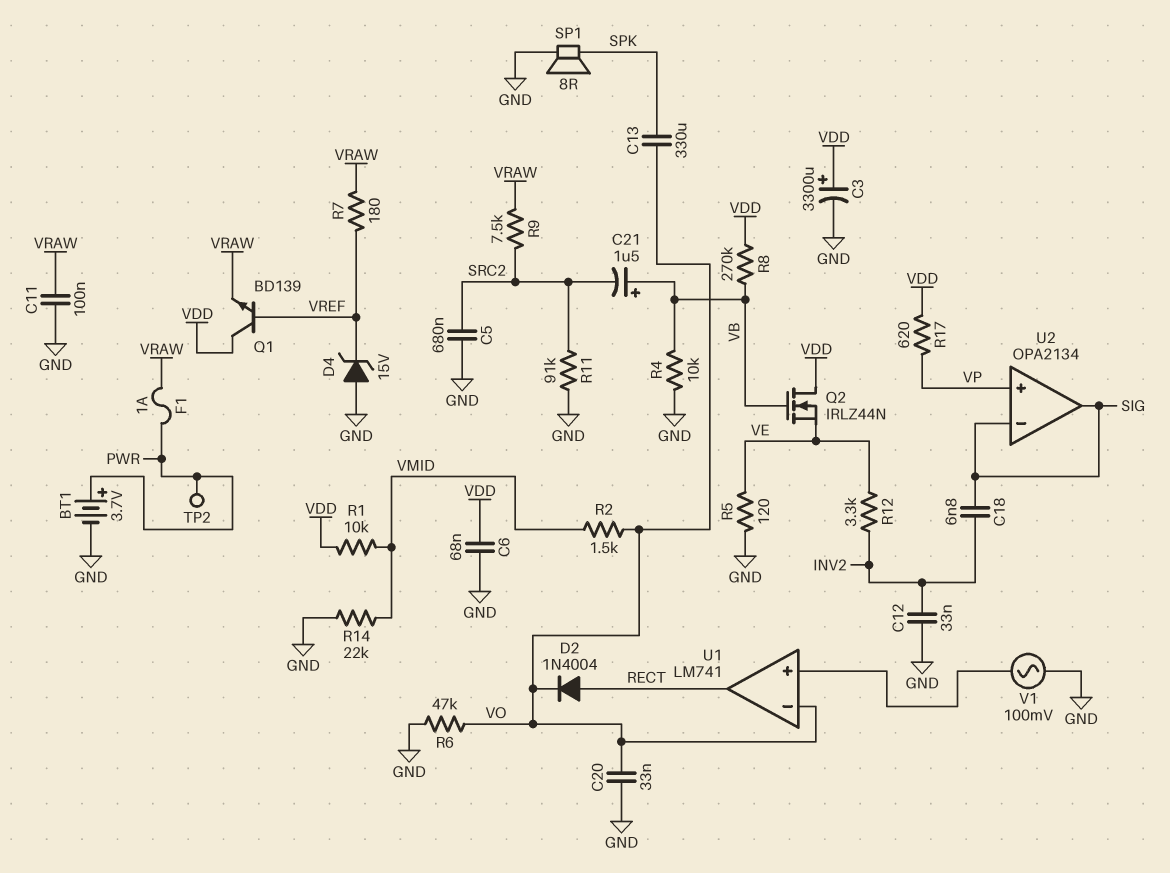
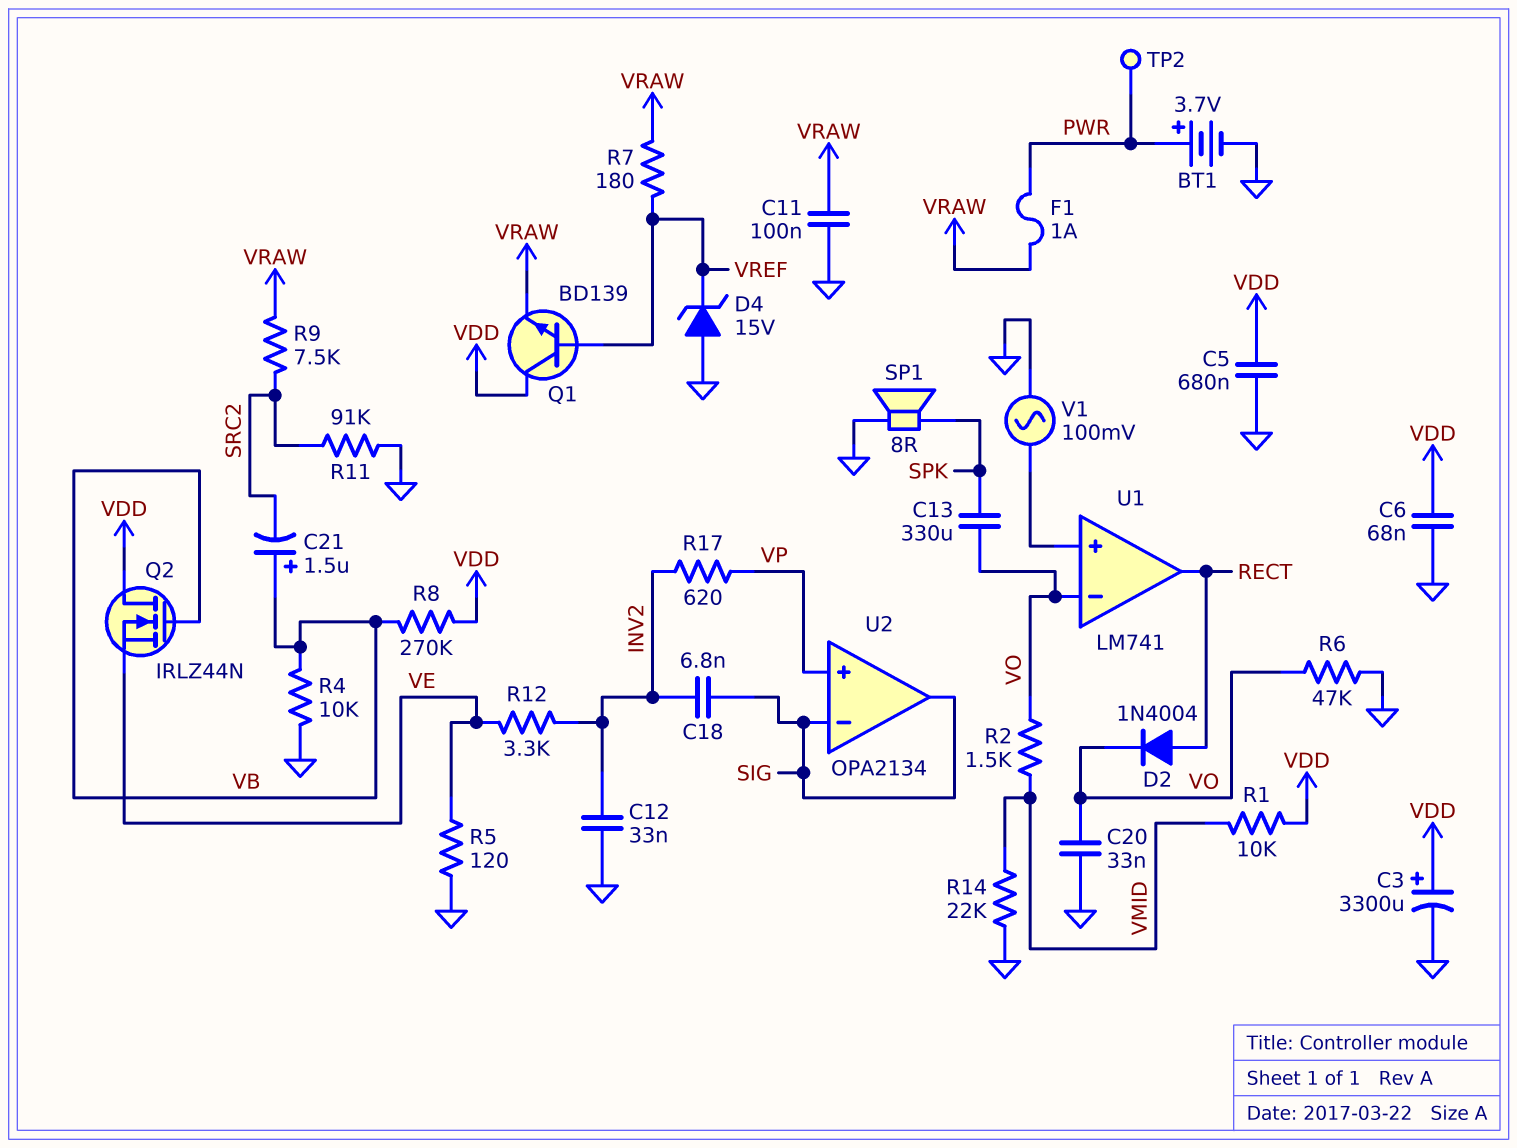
C5: 680nF (GND, SRC2) -> 680nF (GND, VDD)
R17: 620 (VDD, VP) -> 620 (INV2, VP)

